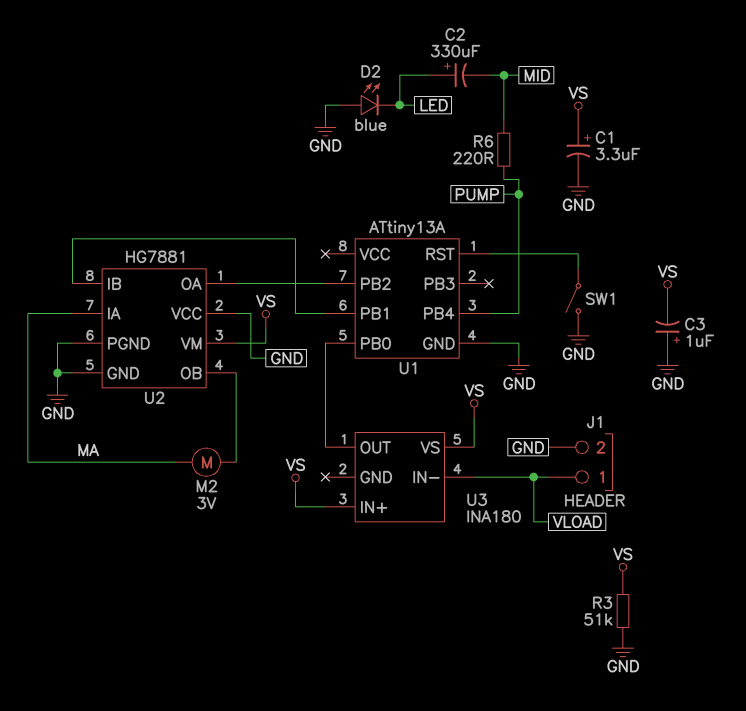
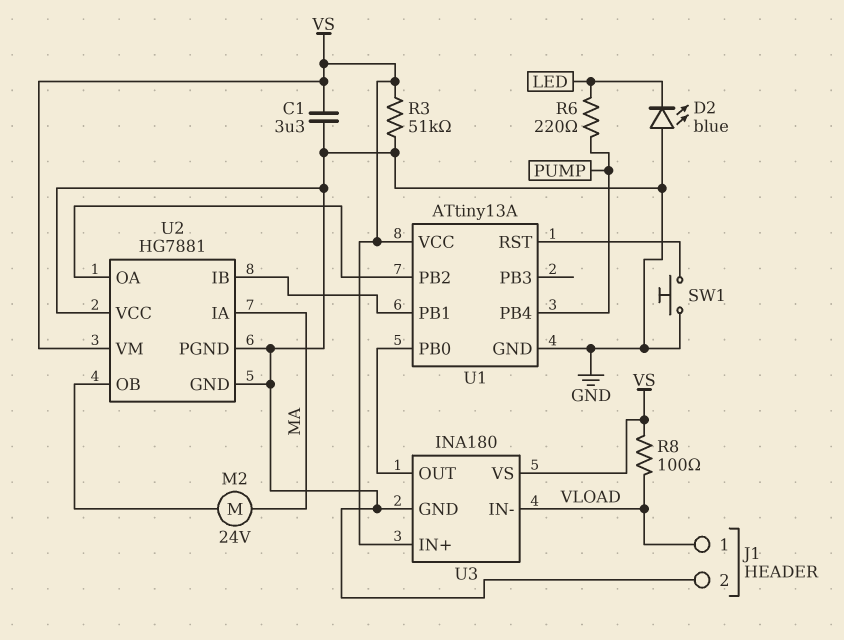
C1: 3.3uF (plus VS, minus GND) -> 3.3uF (GND, VS)
C2: 330uF (plus LED, minus MID) -> none
C3: 1uF (plus GND, minus VS) -> none
M2: motor 3V (MA, U2/OB) -> motor 24V (MA, U2/OB)
R6: 220 (MID, PUMP) -> 220 (LED, PUMP)
R8: none -> 100 (VLOAD, VS)
SW1: switch (GND, U1/RST) -> button (GND, U1/RST)
U1 pin VCC: none -> VS
U3 pin GND: none -> GND

